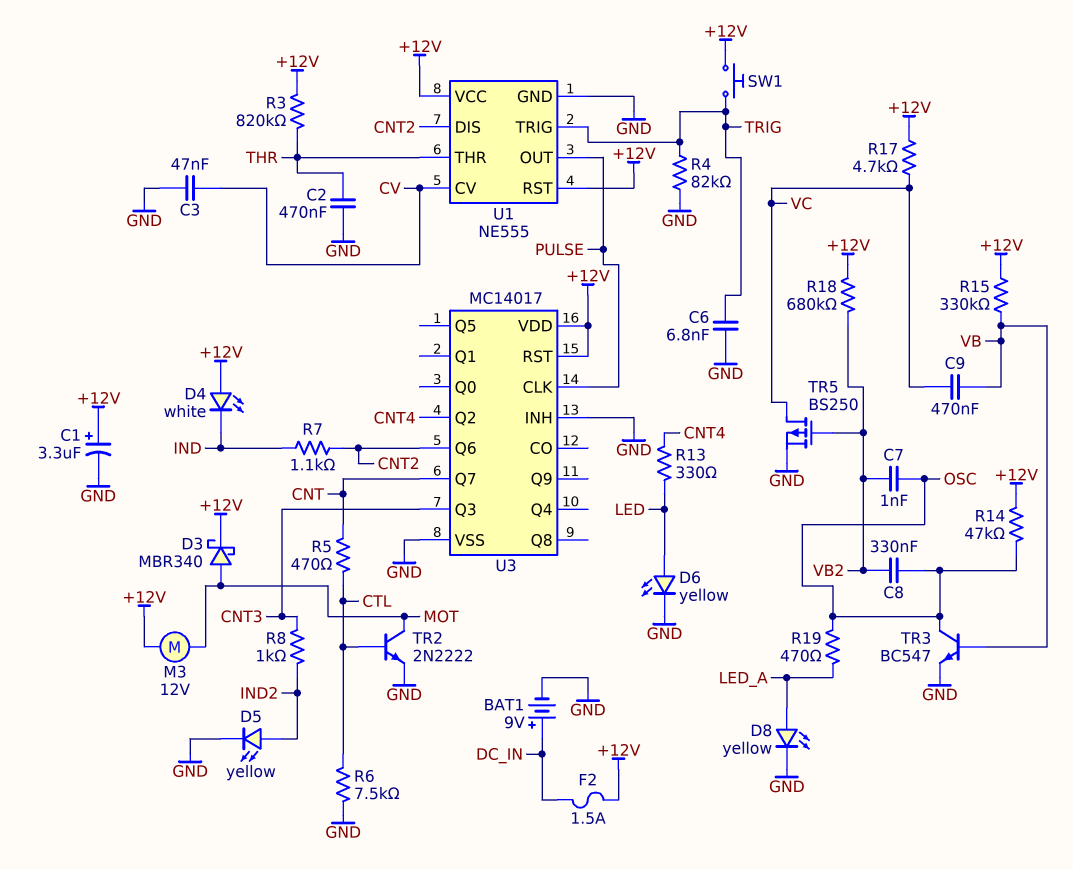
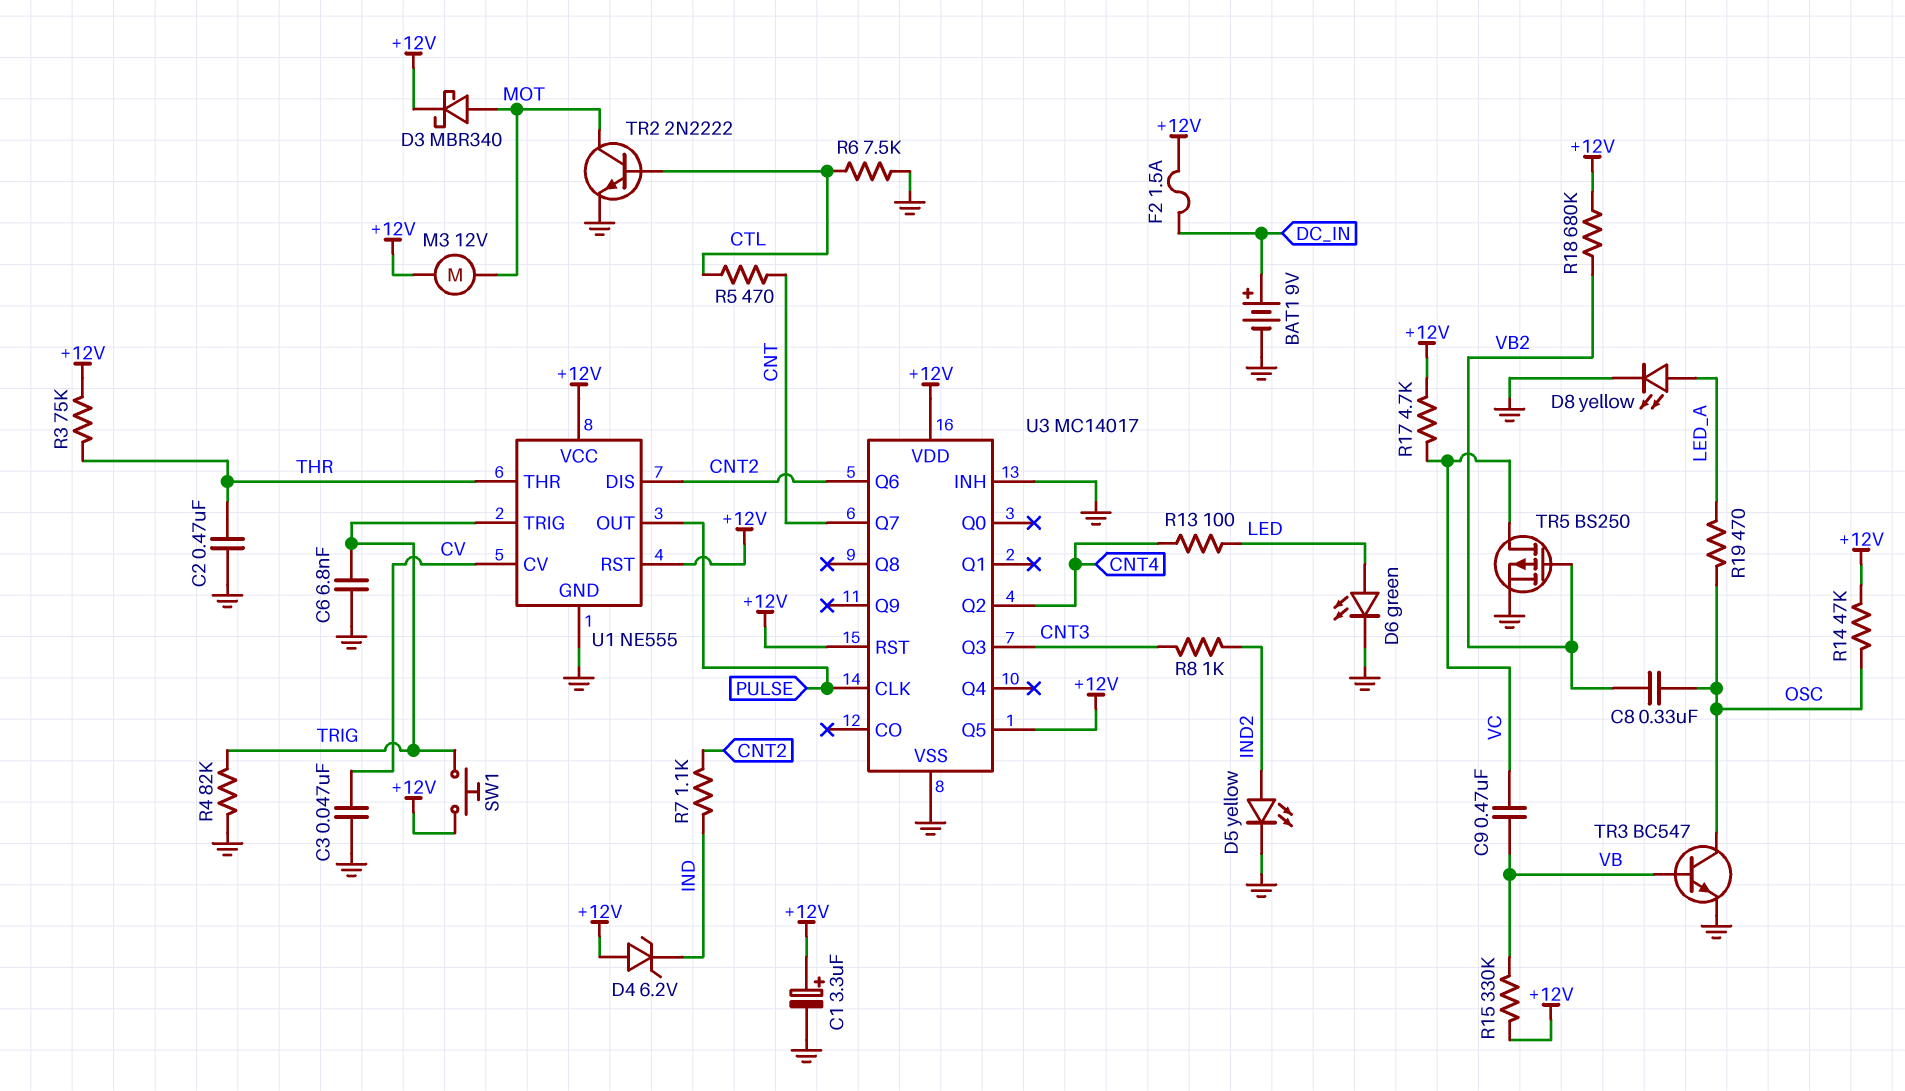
C7: 1nF (OSC, VB2) -> none
D4: LED white (A +12V, K IND) -> zener 6.2V (A +12V, K IND)
D6: LED yellow (A LED, K GND) -> LED green (A LED, K GND)
R3: 820k (+12V, THR) -> 75k (+12V, THR)
R13: 330 (CNT4, LED) -> 100 (CNT4, LED)
U3 pin Q5: none -> +12V

